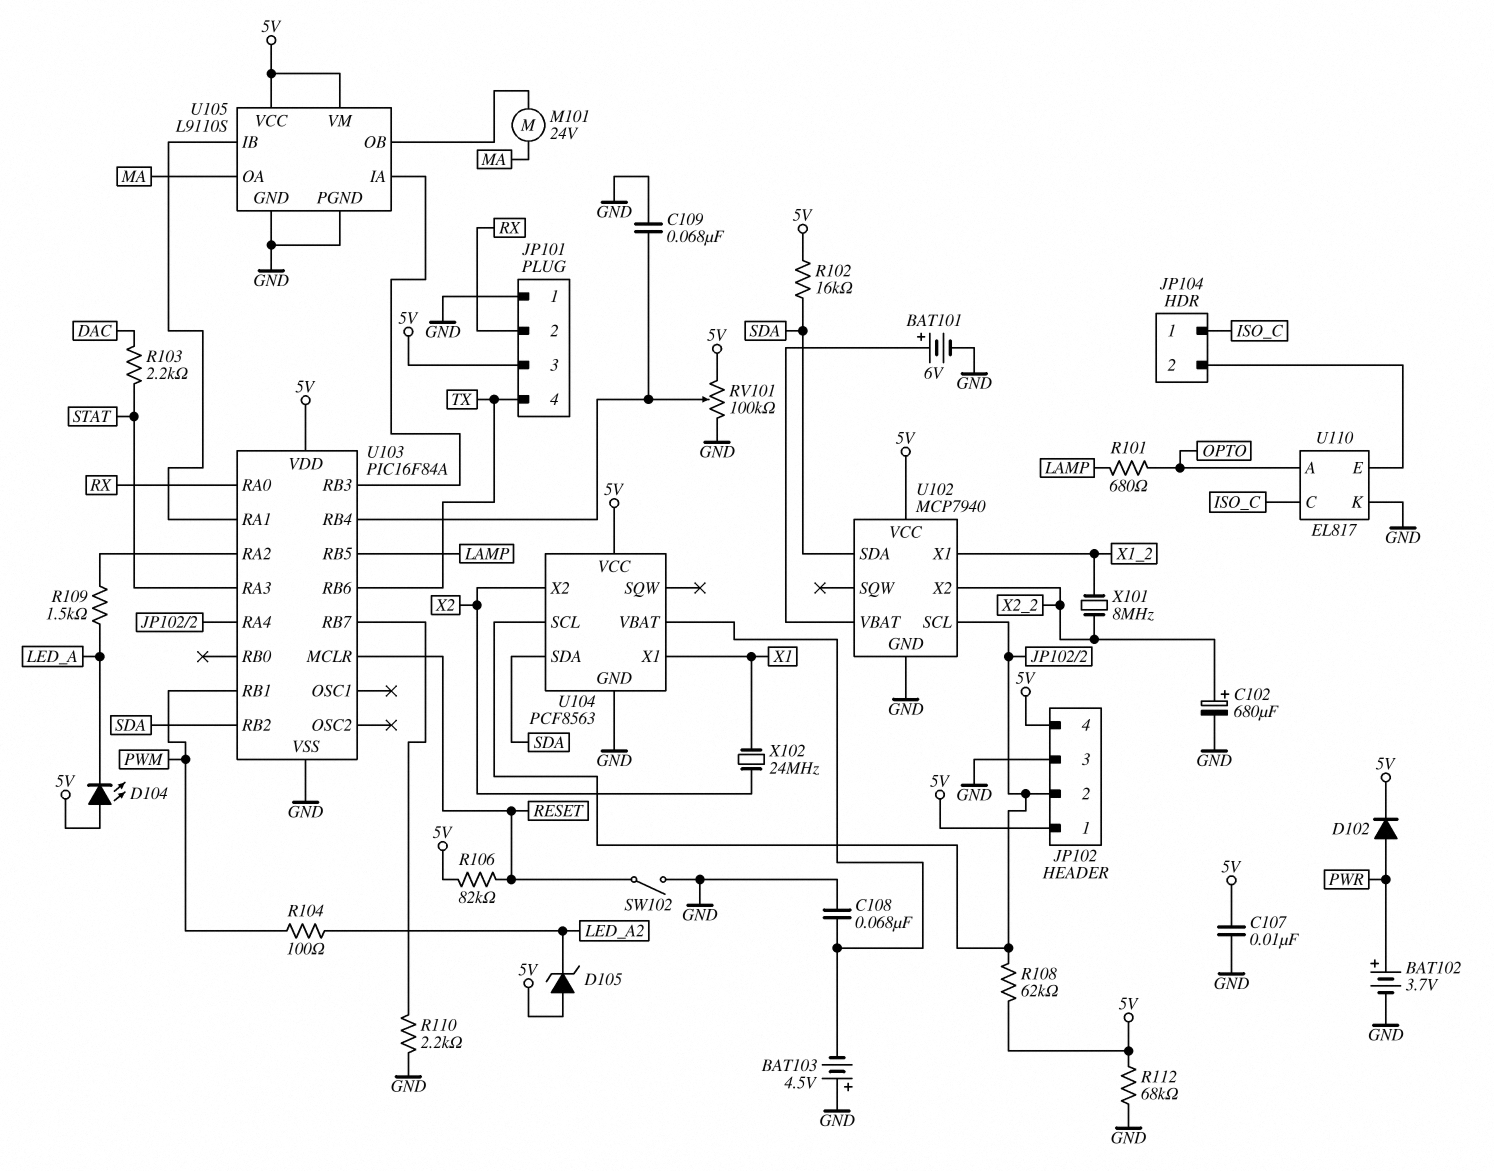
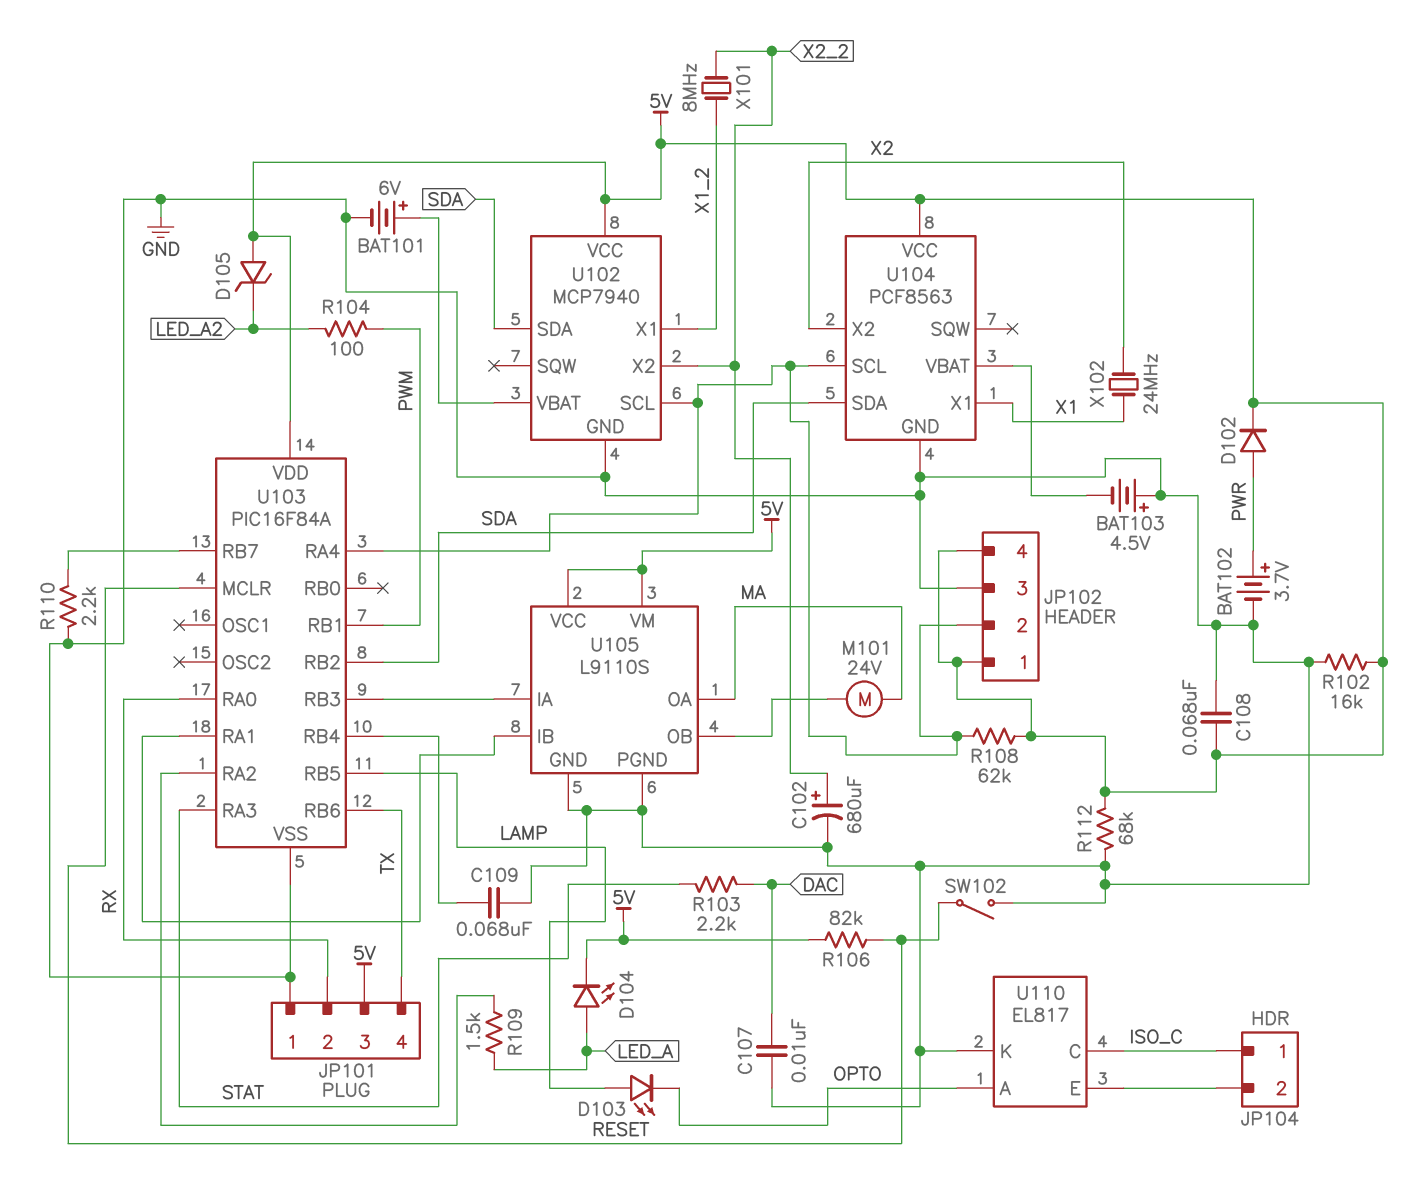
C107: 10nF (5V, GND) -> 10nF (DAC, GND)
C108: 68nF (GND, U104/VBAT) -> 68nF (5V, GND)
D103: none -> LED (A LAMP, K OPTO)
D104: LED (A 5V, K LED_A) -> LED (A LED_A, K 5V)
R101: 680 (LAMP, OPTO) -> none
R102: 16k (5V, SDA) -> 16k (5V, GND)
RV101: 100k (5V, GND, wiper U103/RB4) -> none

